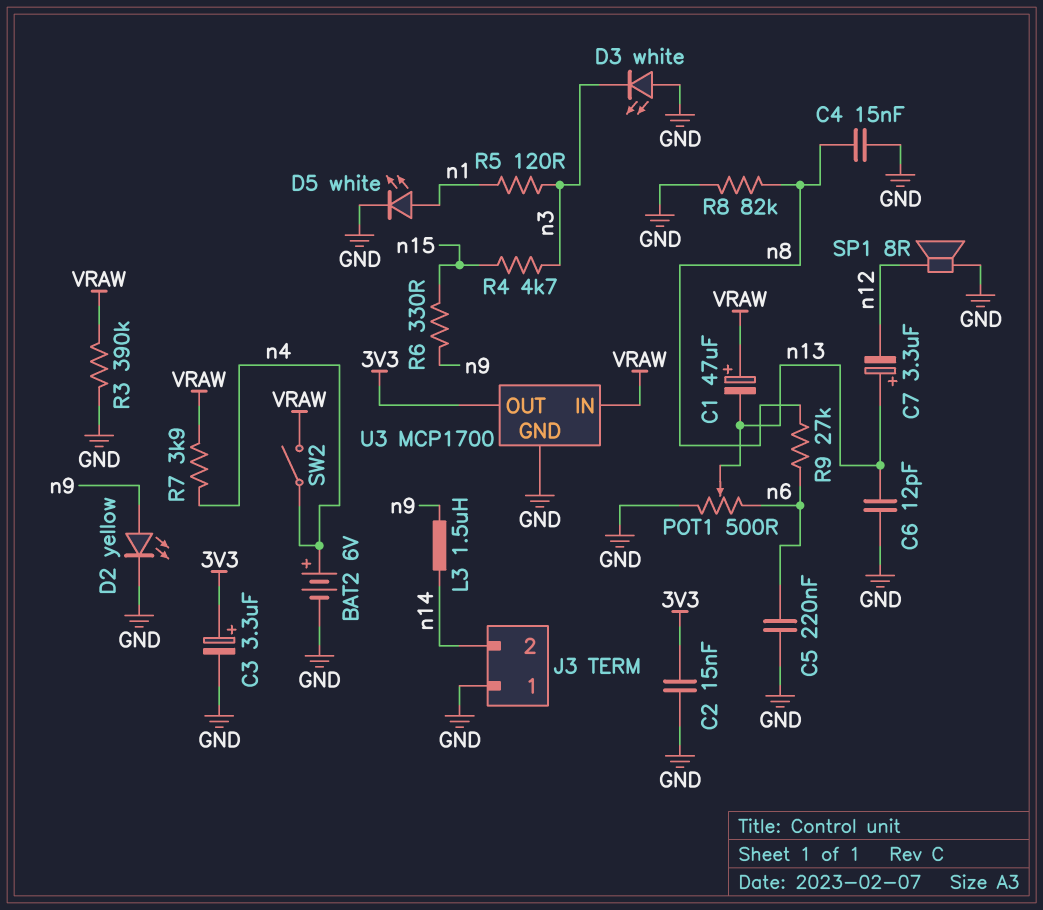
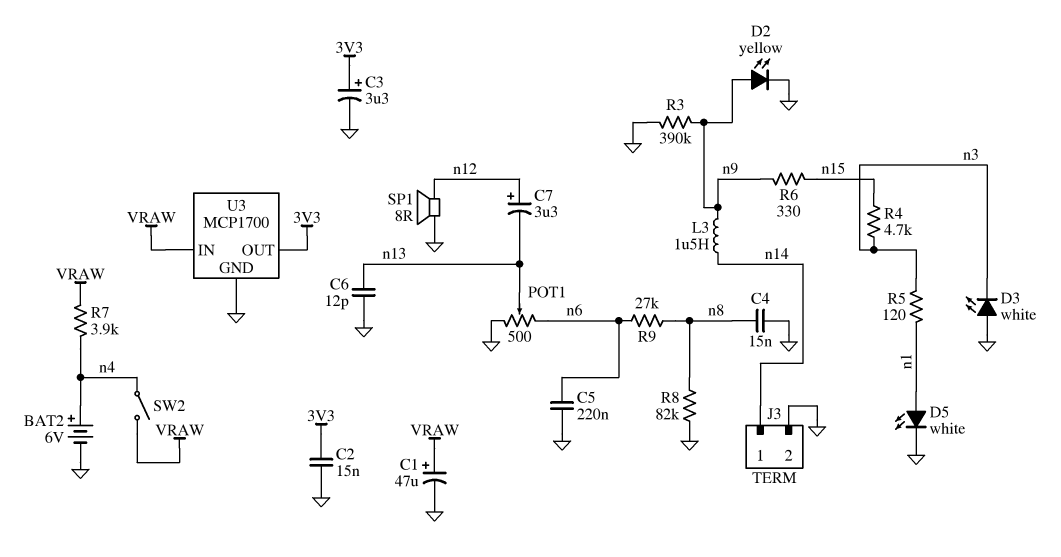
C1: 47uF (plus VRAW, minus n13) -> 47uF (plus VRAW, minus GND)
C7: 3.3uF (plus n13, minus n12) -> 3.3uF (plus n12, minus n13)
J3 pin 1: GND -> n14
J3 pin 2: n14 -> GND
R3: 390k (GND, VRAW) -> 390k (GND, n9)

